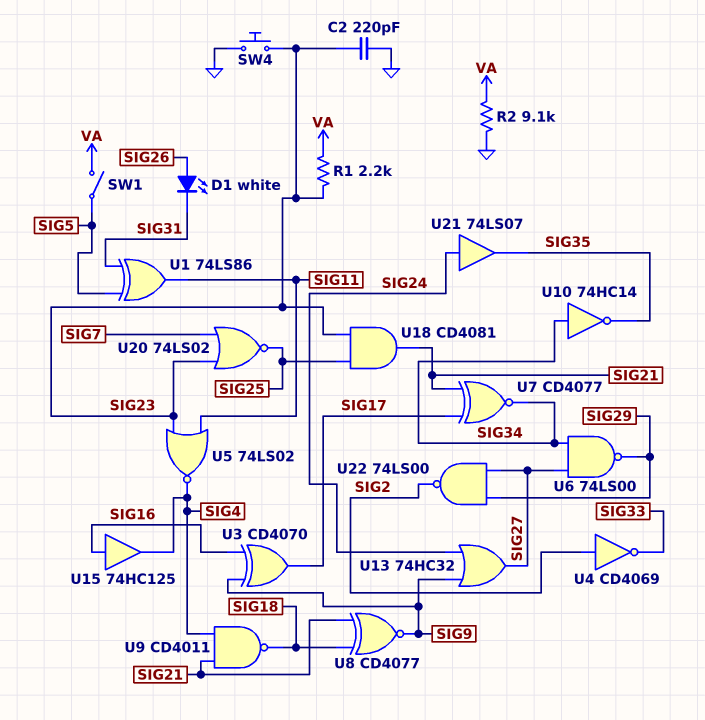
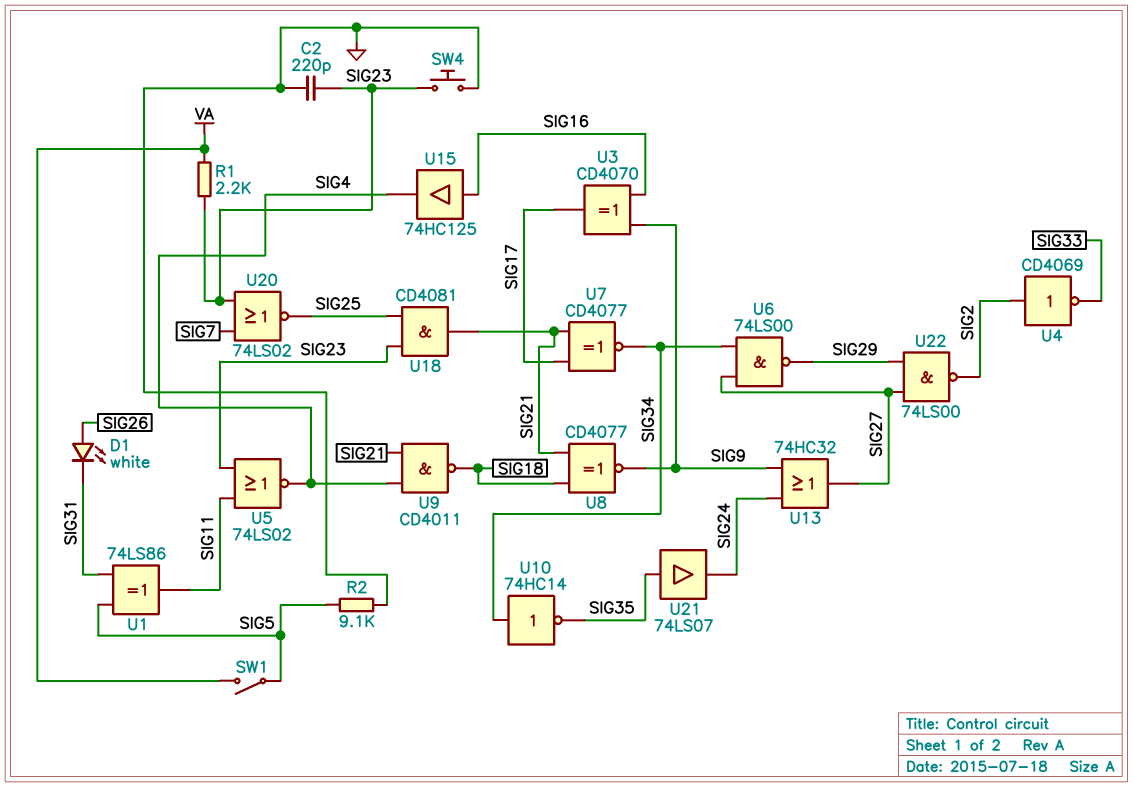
R2: 9.1k (GND, VA) -> 9.1k (GND, SIG5)
U21: buffer 74LS07 (in SIG24, out SIG35) -> buffer 74LS07 (in SIG35, out SIG24)

